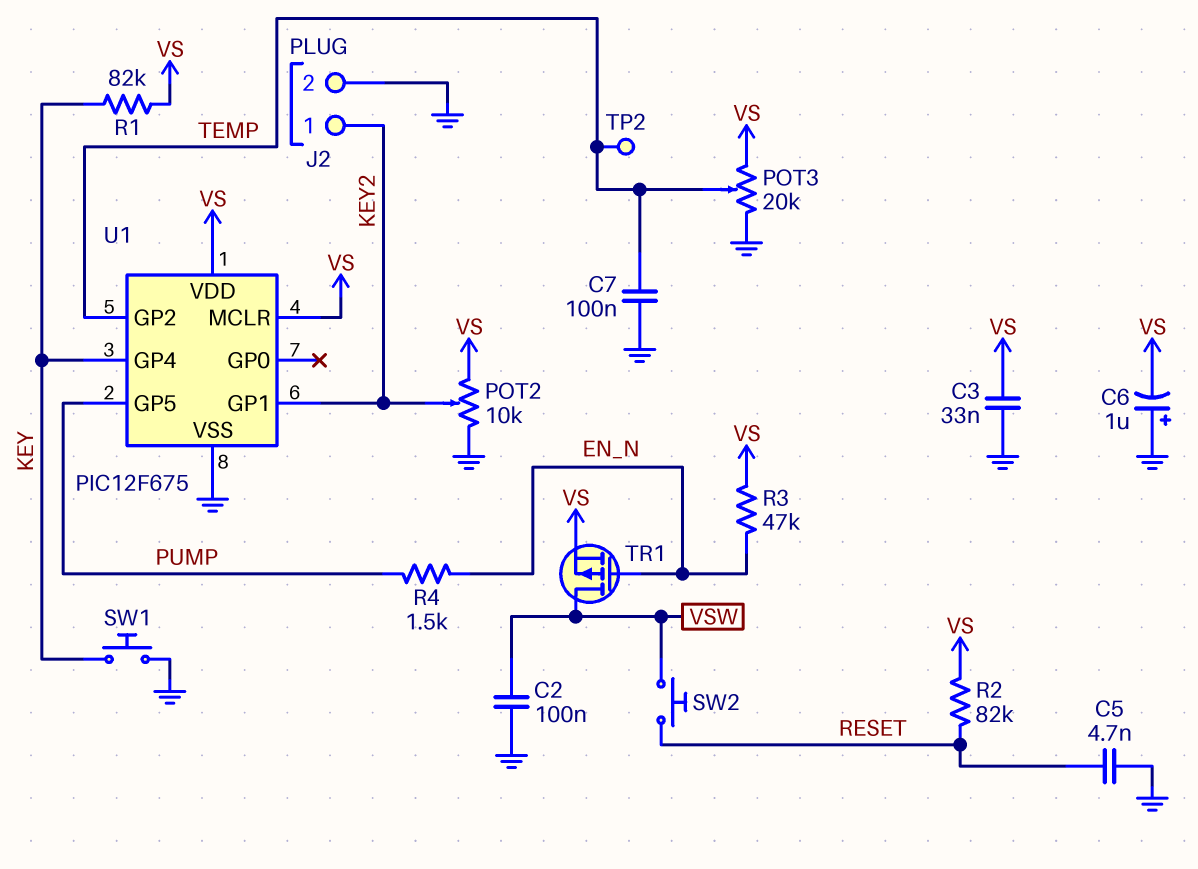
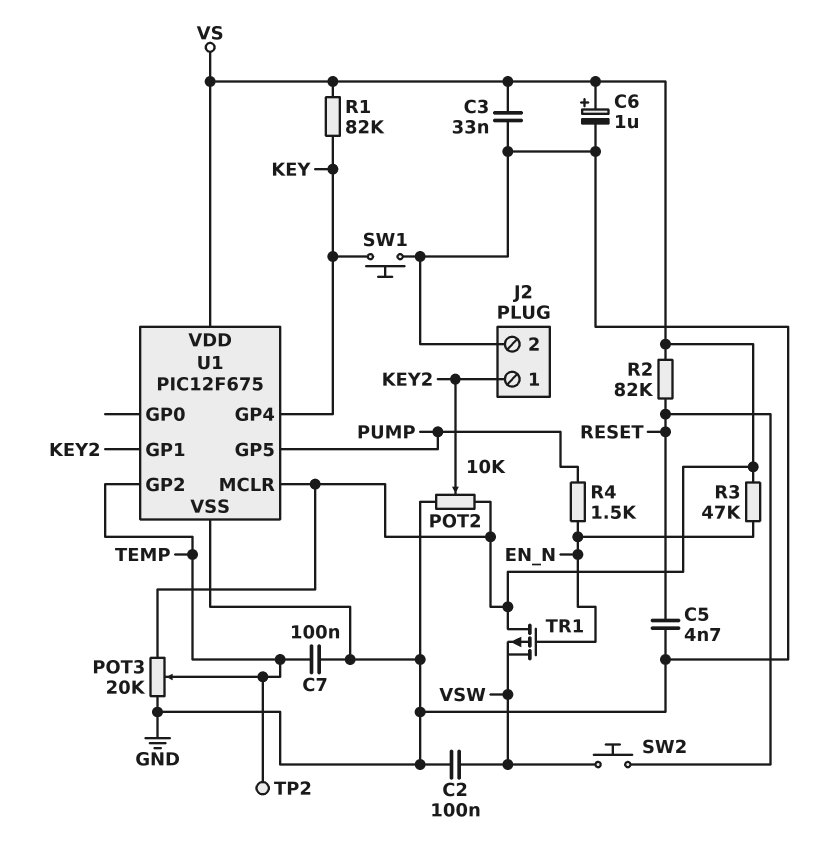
C6: 1uF (plus GND, minus VS) -> 1uF (plus VS, minus GND)
TR1: PMOS (G EN_N, D VSW, S VS) -> PMOS (G EN_N, D VS, S VSW)

